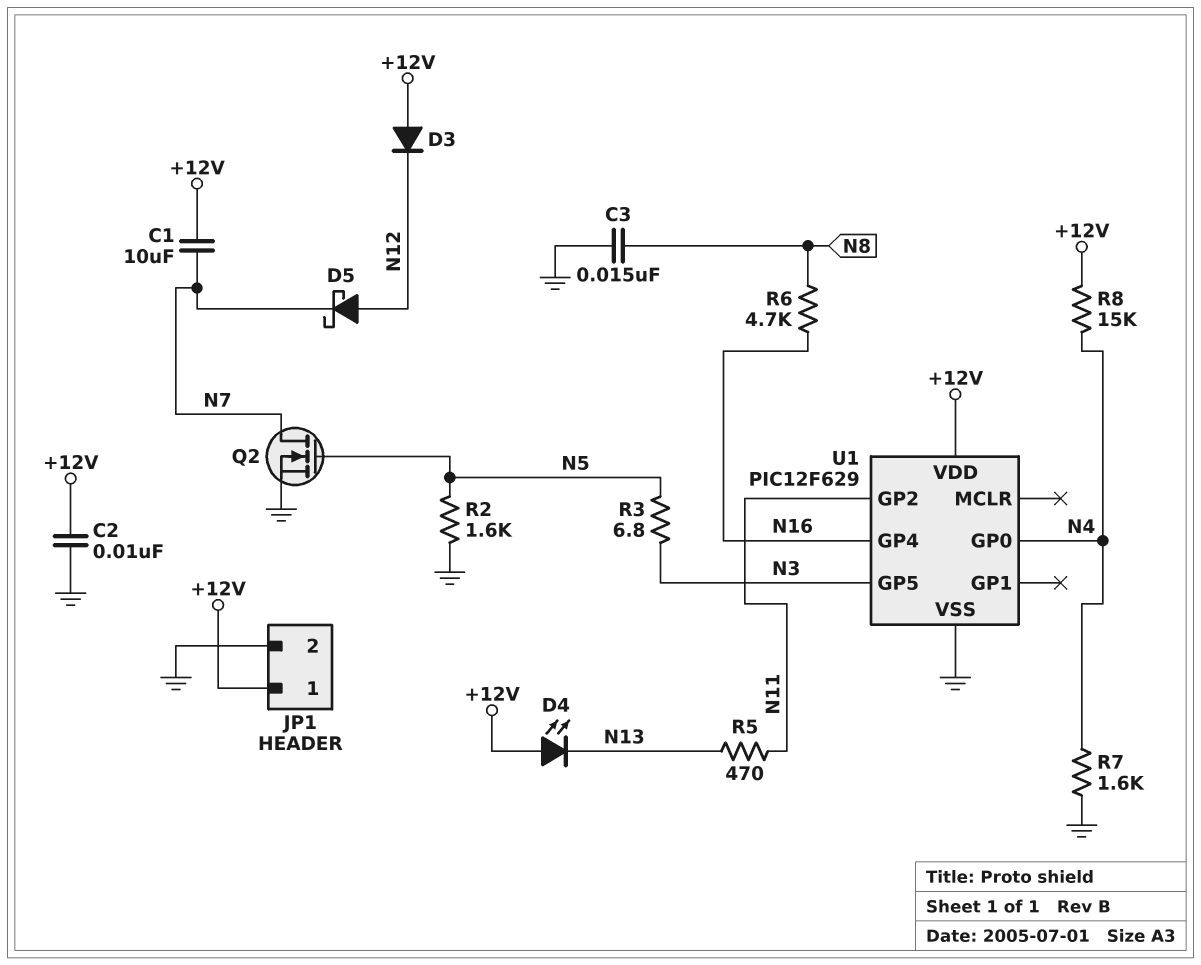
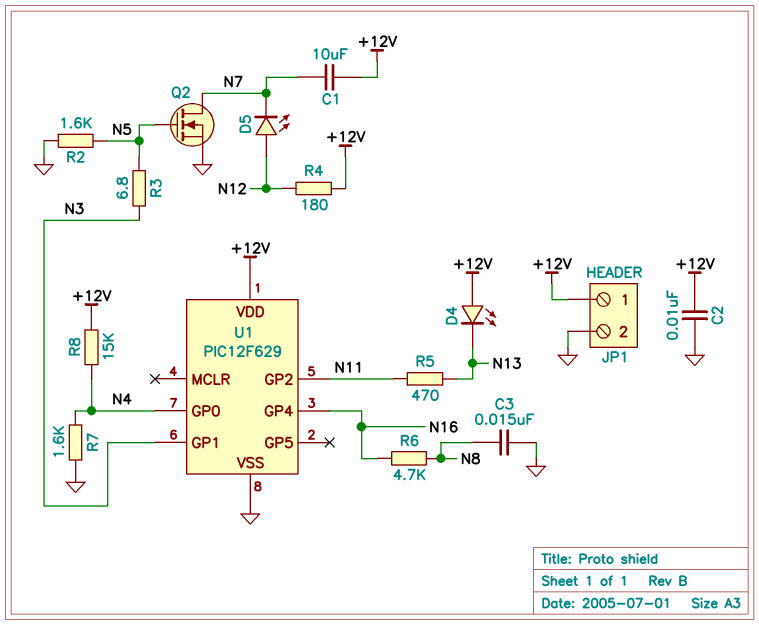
D3: diode (A +12V, K N12) -> none
D5: schottky (A N12, K N7) -> LED (A N12, K N7)
R4: none -> 180 (+12V, N12)
U1 pin GP1: none -> N3
U1 pin GP5: N3 -> none

